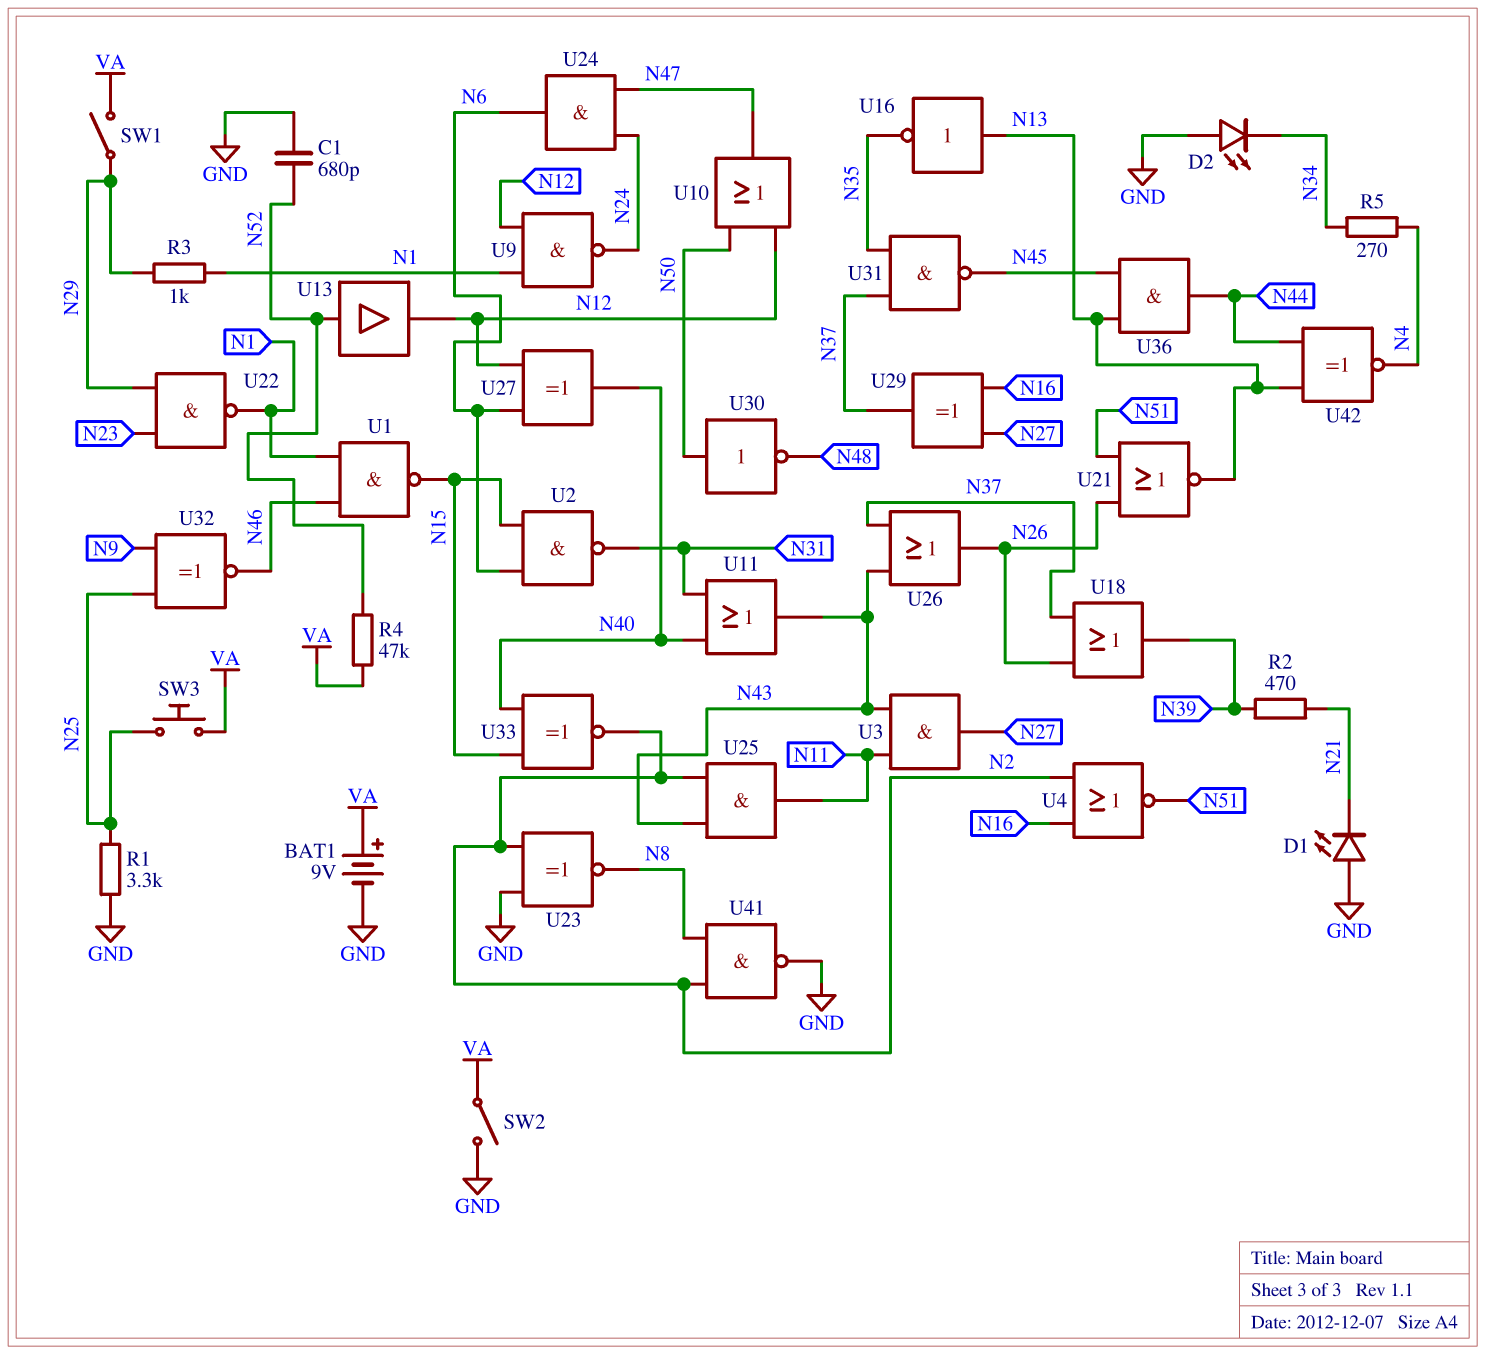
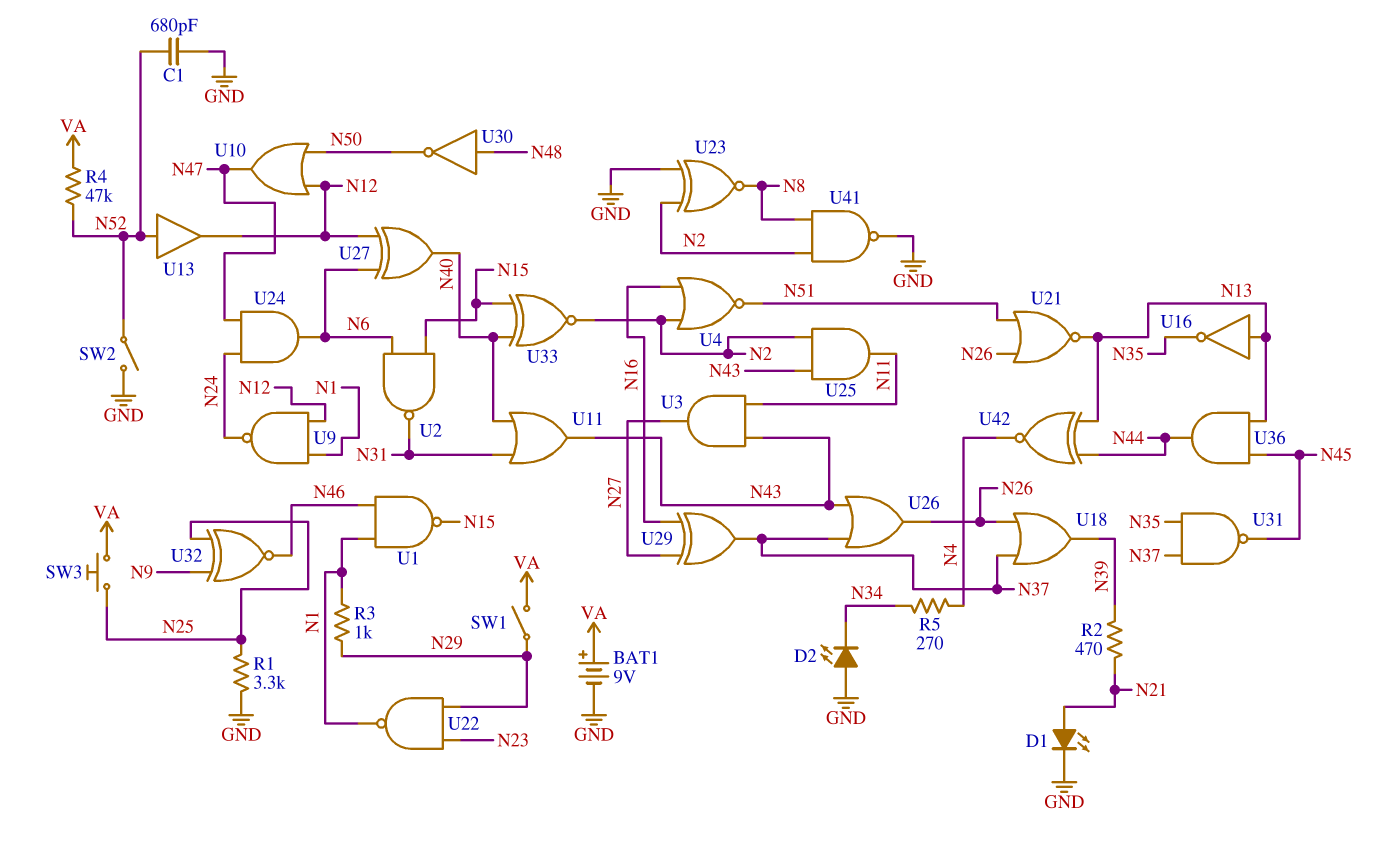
D1: LED (A GND, K N21) -> LED (A N21, K GND)
SW2: switch (GND, VA) -> switch (GND, N52)
U30: NOT (in N50, out N48) -> NOT (in N48, out N50)

